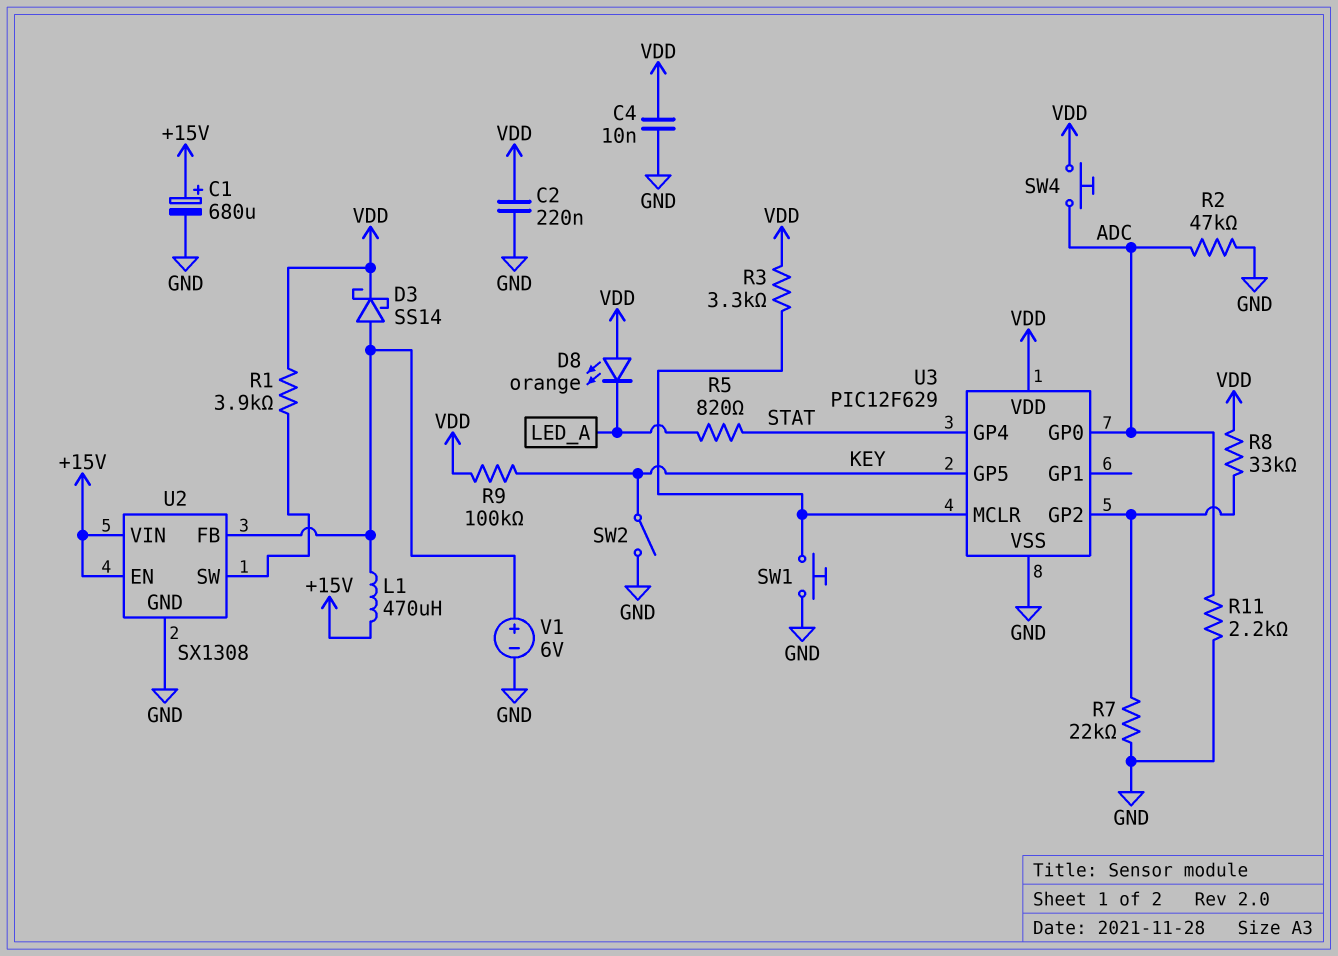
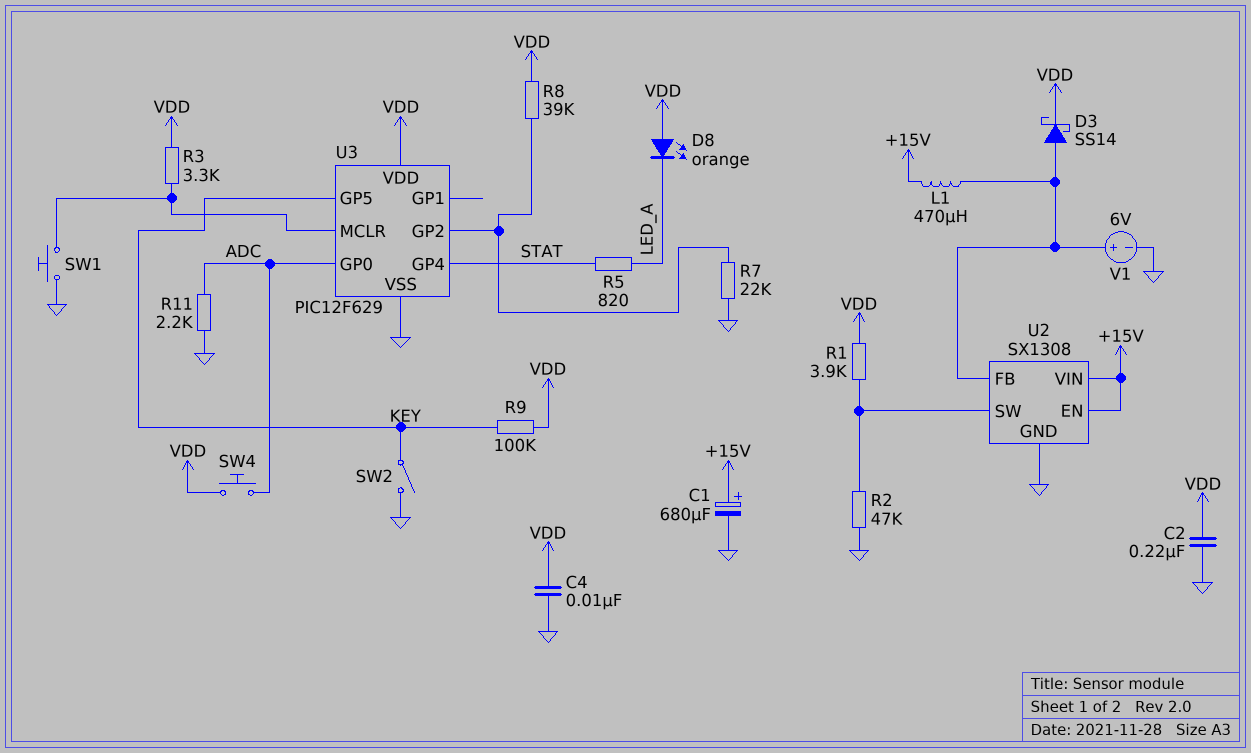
R2: 47k (ADC, GND) -> 47k (GND, U2/SW)
R8: 33k (U3/GP2, VDD) -> 39k (U3/GP2, VDD)

